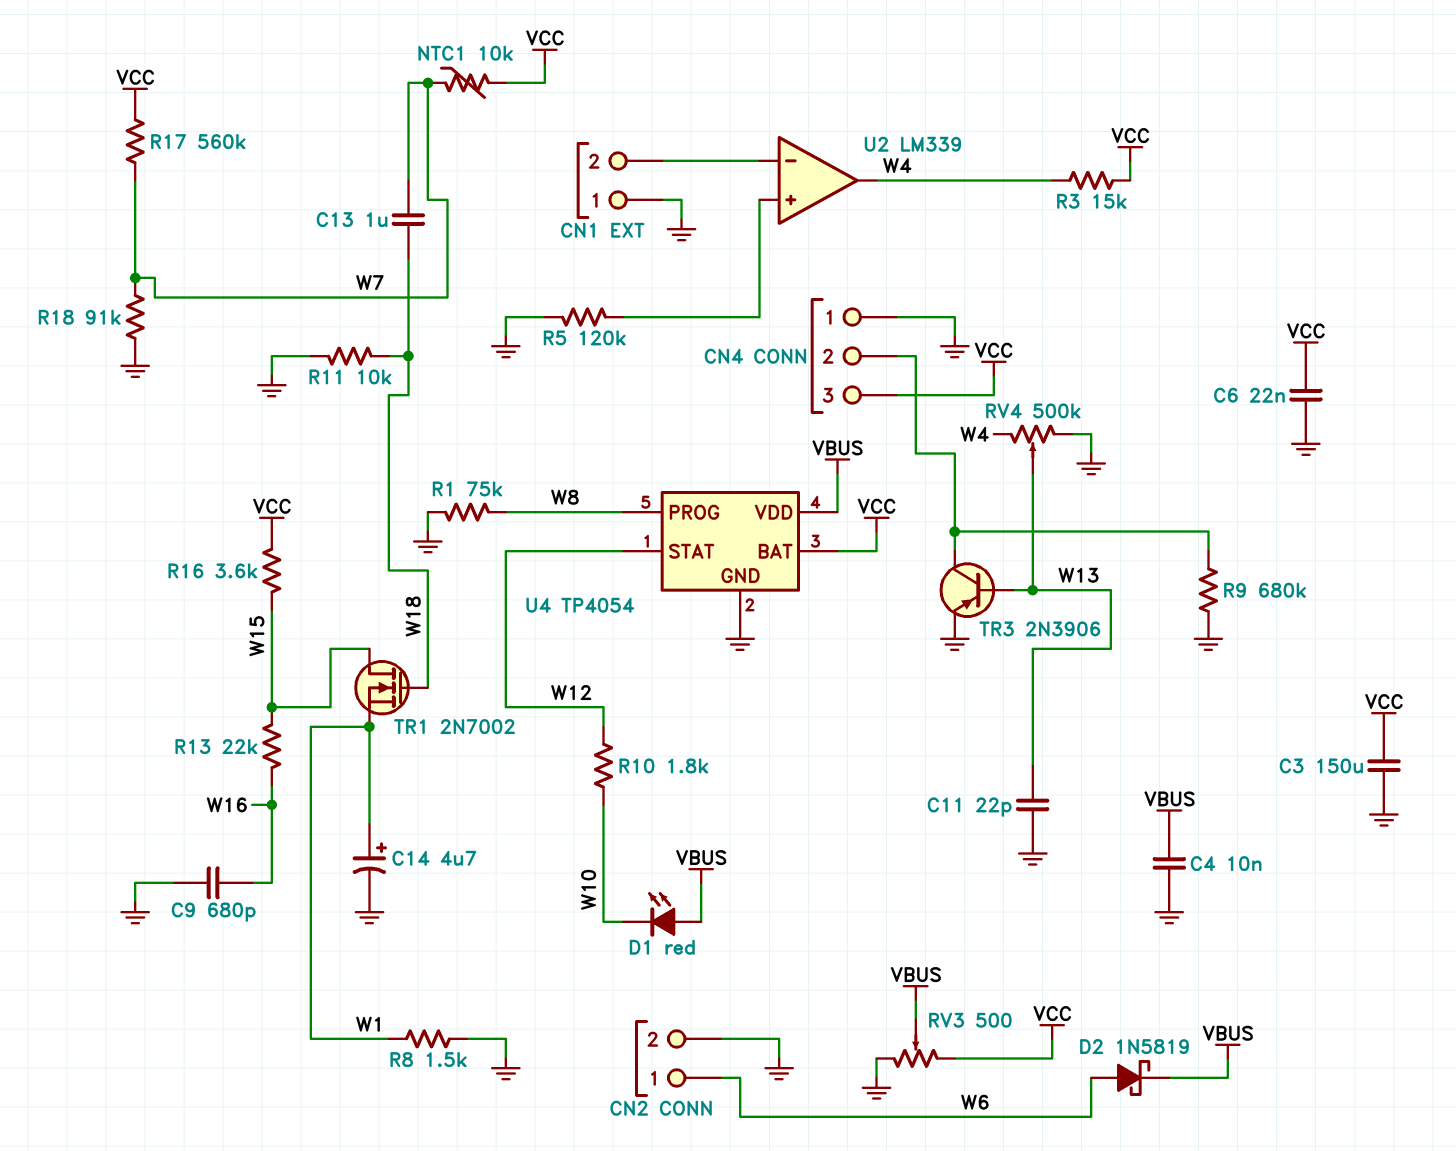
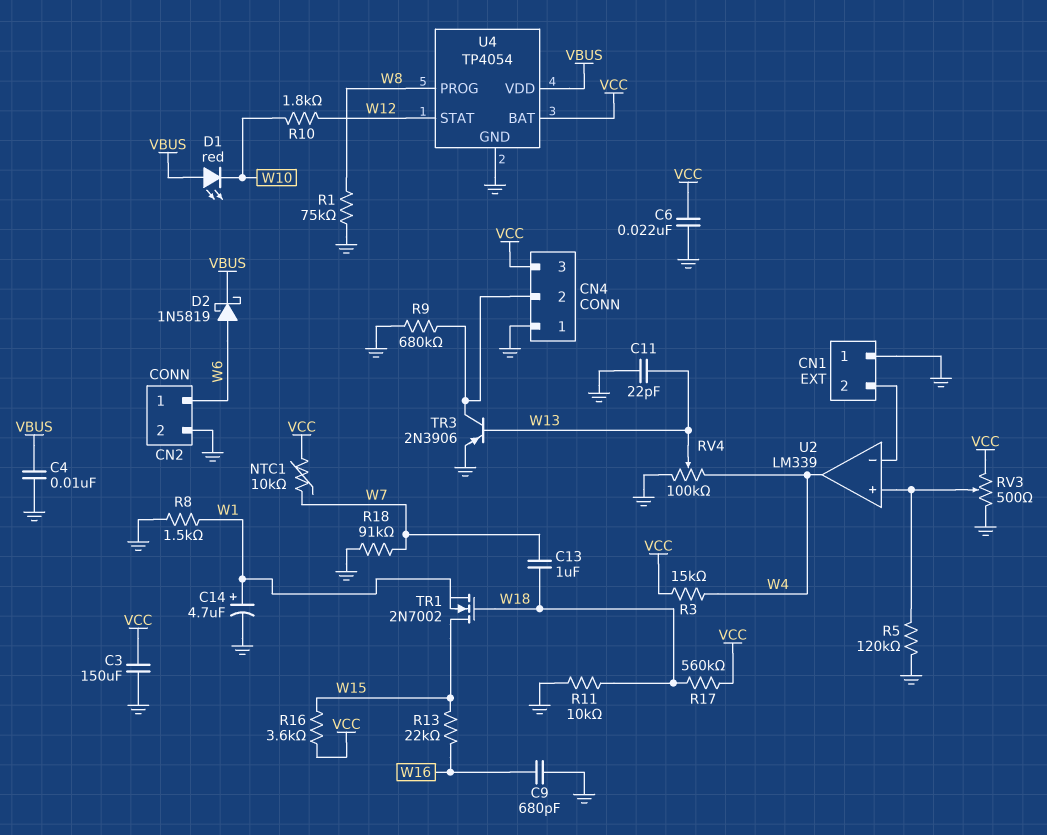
R17: 560k (VCC, W7) -> 560k (VCC, W18)
RV3: 500 (GND, VCC, wiper VBUS) -> 500 (GND, VCC, wiper U2/in+)
RV4: 500k (GND, W4, wiper W13) -> 100k (GND, W4, wiper W13)

